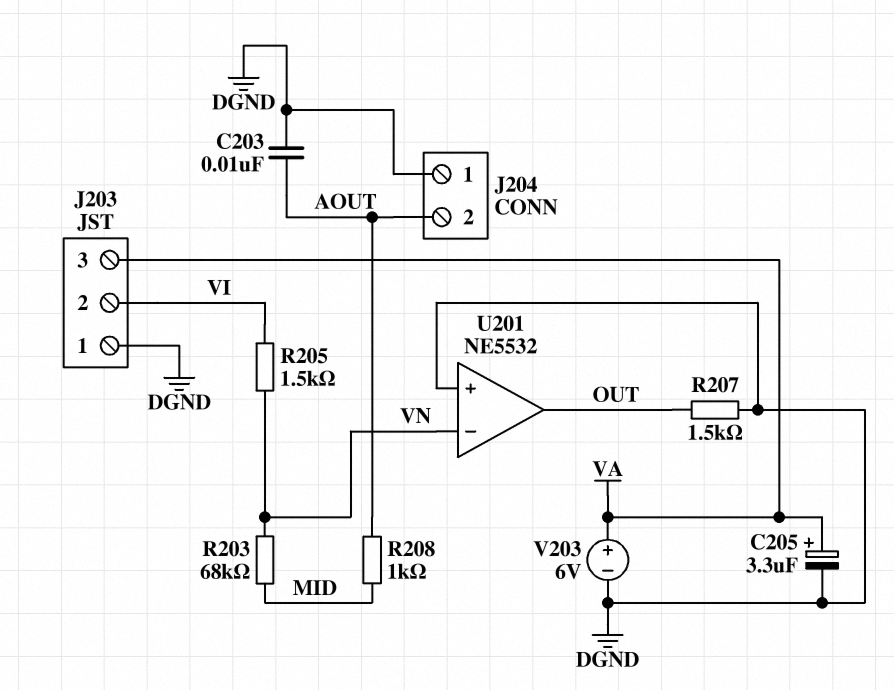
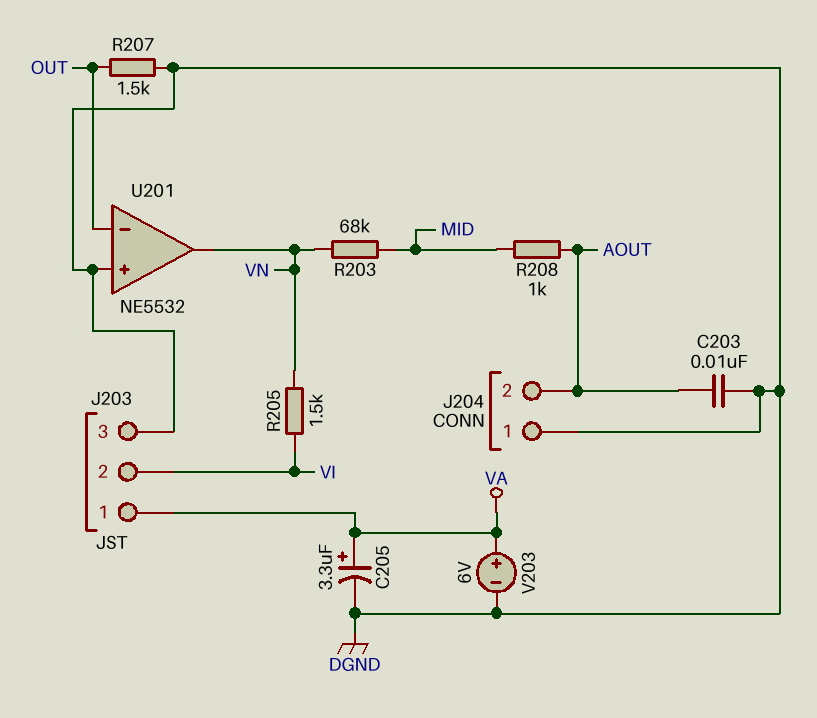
J203 pin 1: DGND -> VA
J203 pin 3: VA -> DGND
U201 pin in-: VN -> OUT
U201 pin out: OUT -> VN

